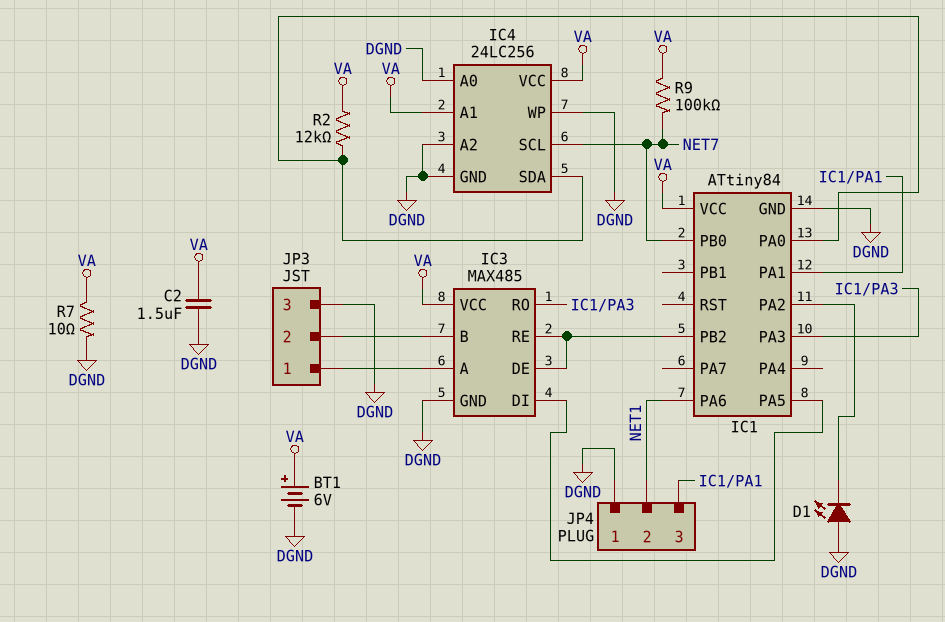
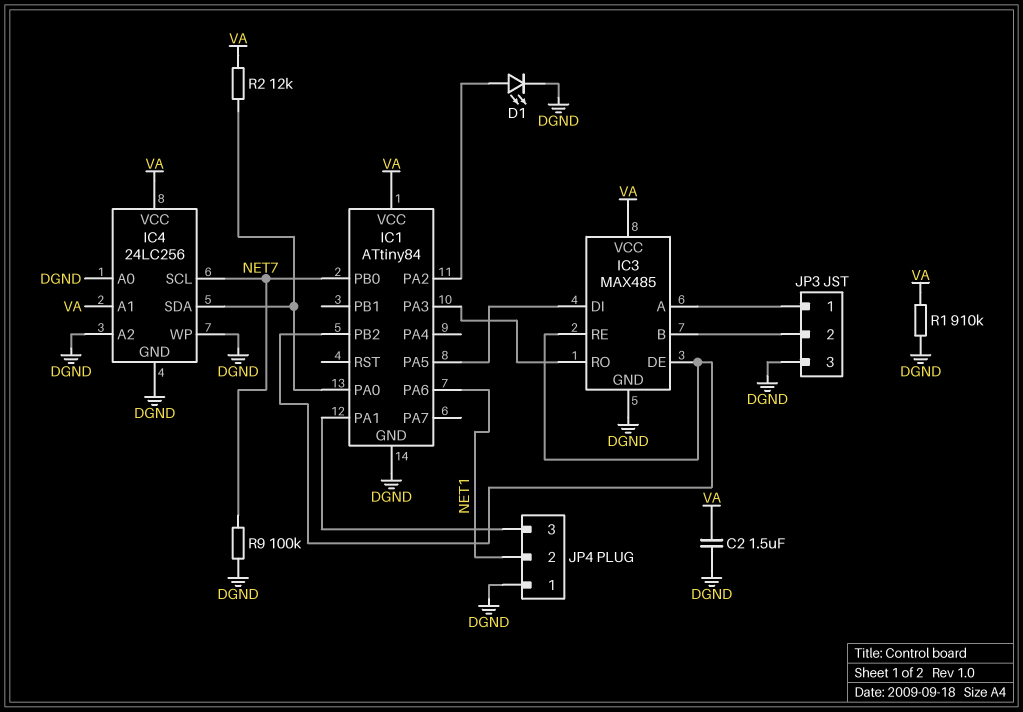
BT1: 6V (plus VA, minus DGND) -> none
D1: LED (A DGND, K IC1/PA2) -> LED (A IC1/PA2, K DGND)
R1: none -> 910k (DGND, VA)
R7: 10 (DGND, VA) -> none
R9: 100k (NET7, VA) -> 100k (DGND, NET7)

